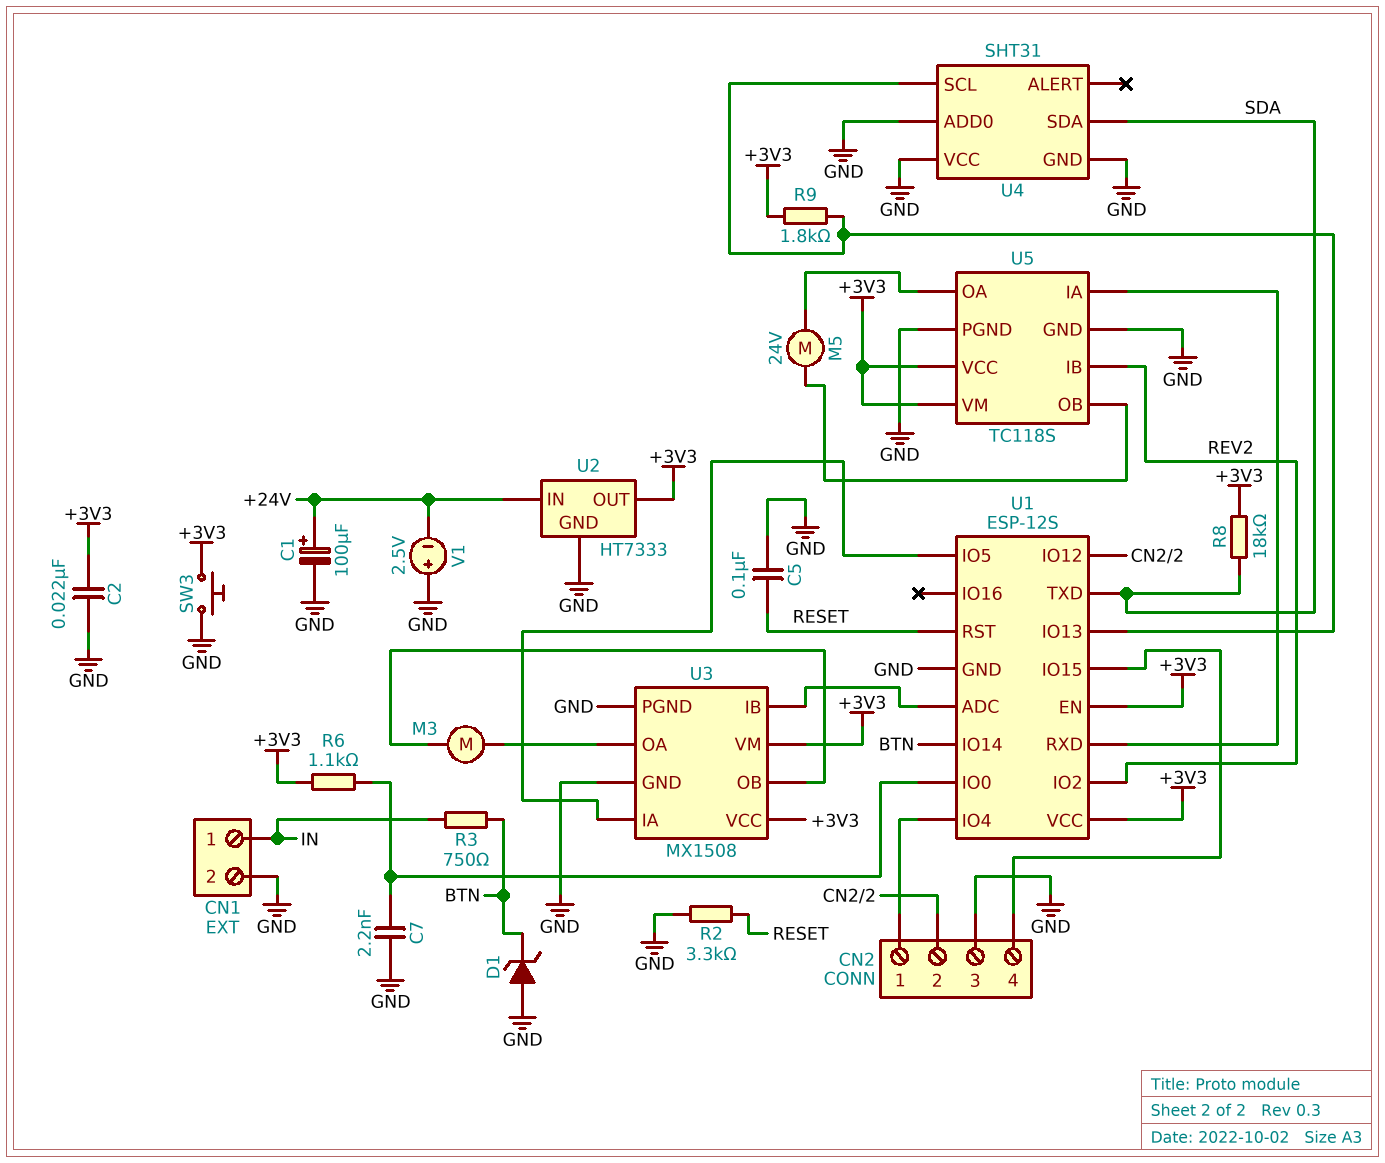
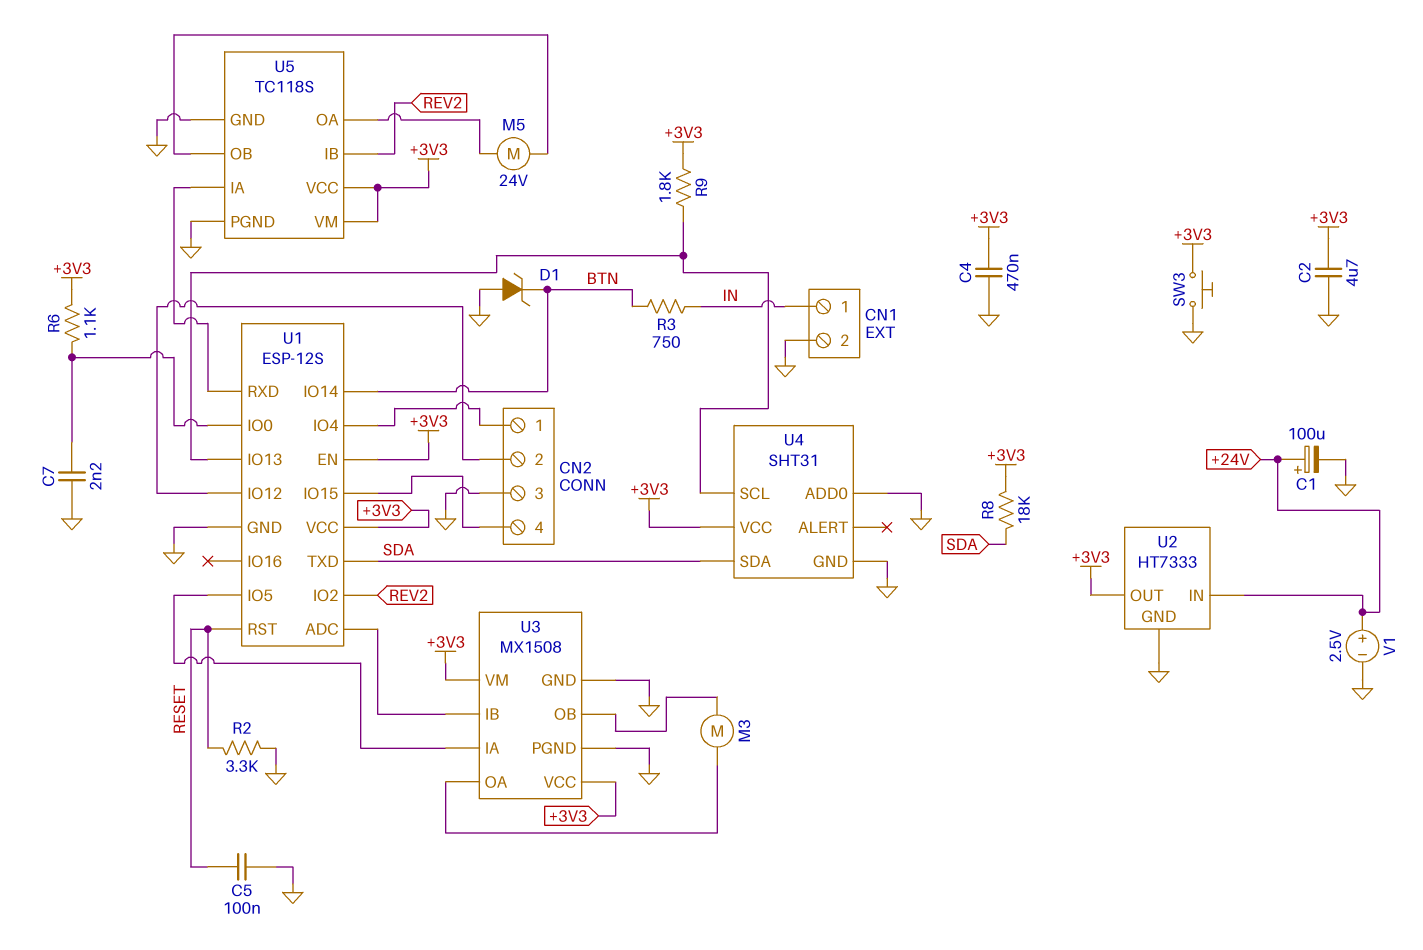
C2: 22nF (+3V3, GND) -> 4.7uF (+3V3, GND)
C4: none -> 470nF (+3V3, GND)
U4 pin VCC: GND -> +3V3
V1: 2.5V (plus GND, minus +24V) -> 2.5V (plus +24V, minus GND)

